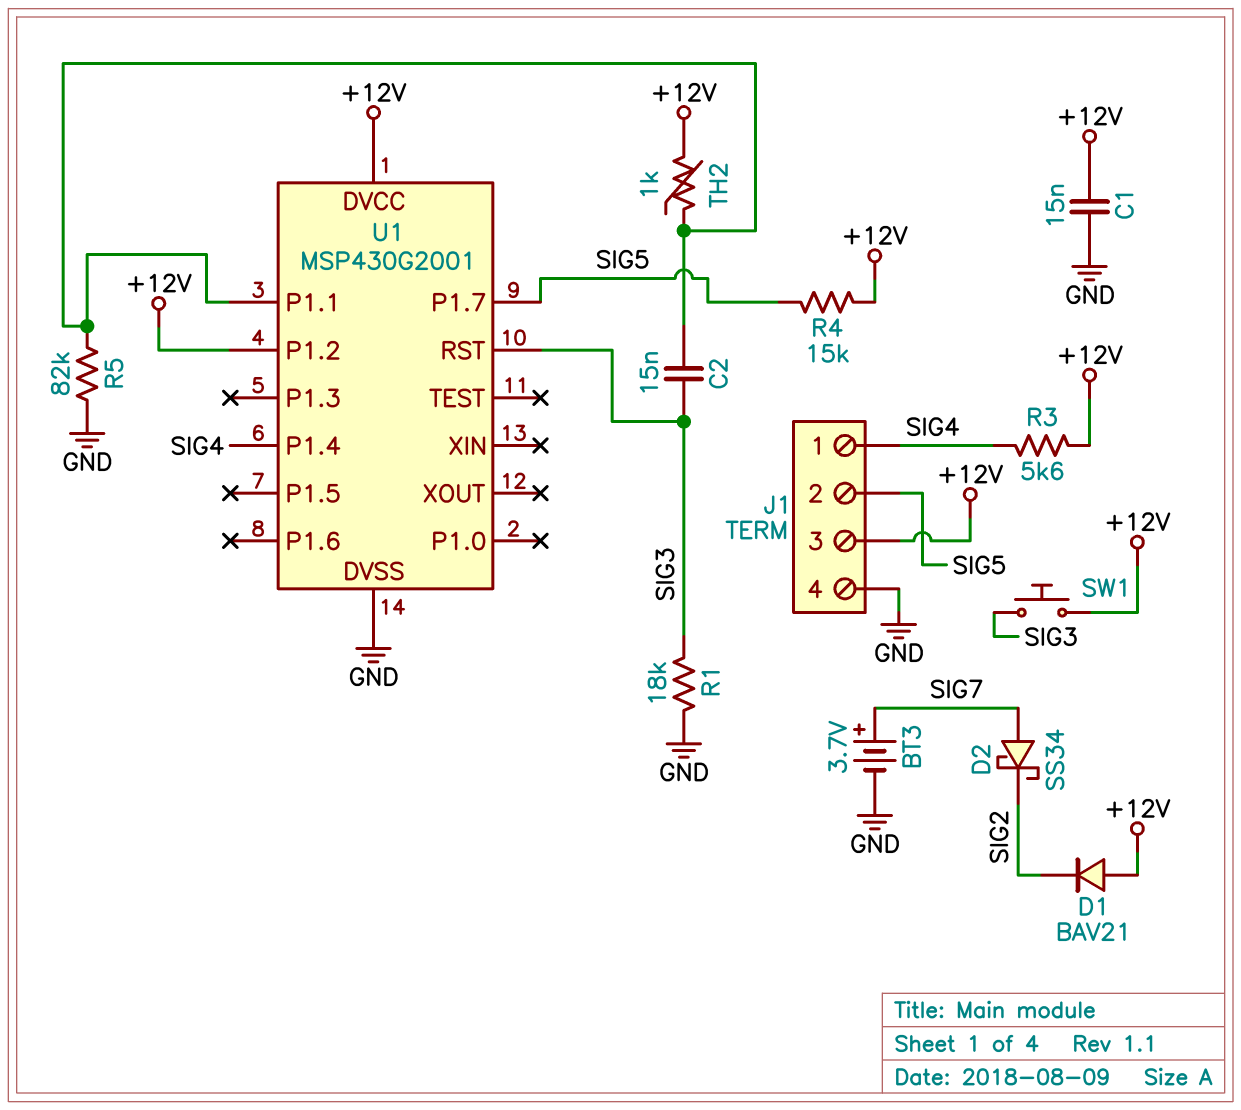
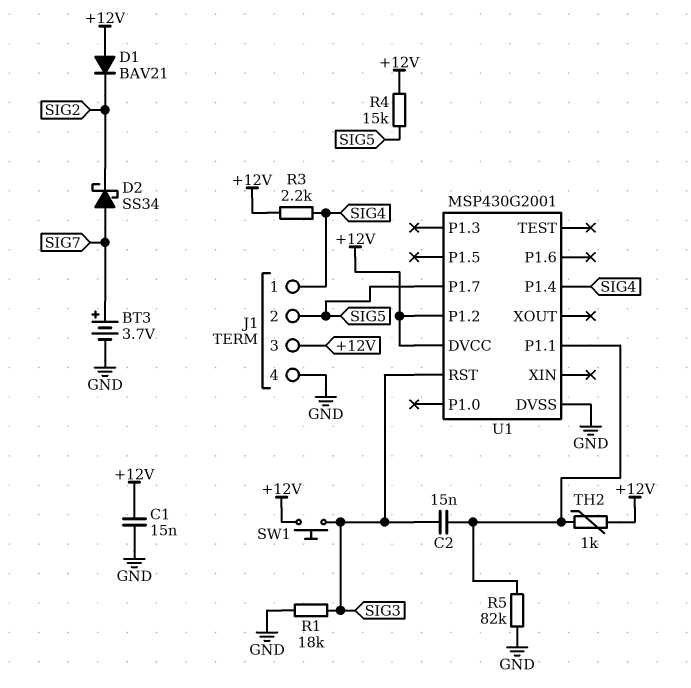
R3: 5.6k (+12V, SIG4) -> 2.2k (+12V, SIG4)

